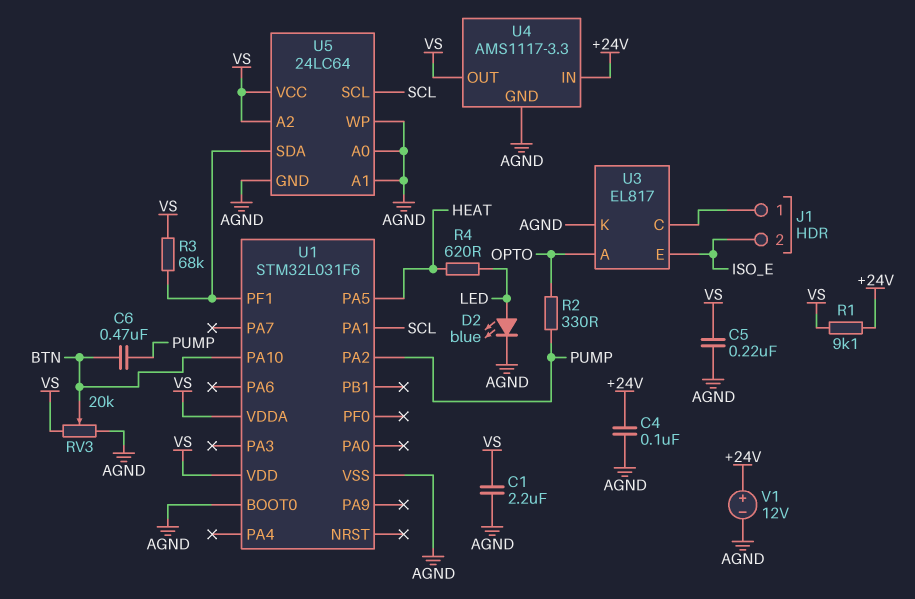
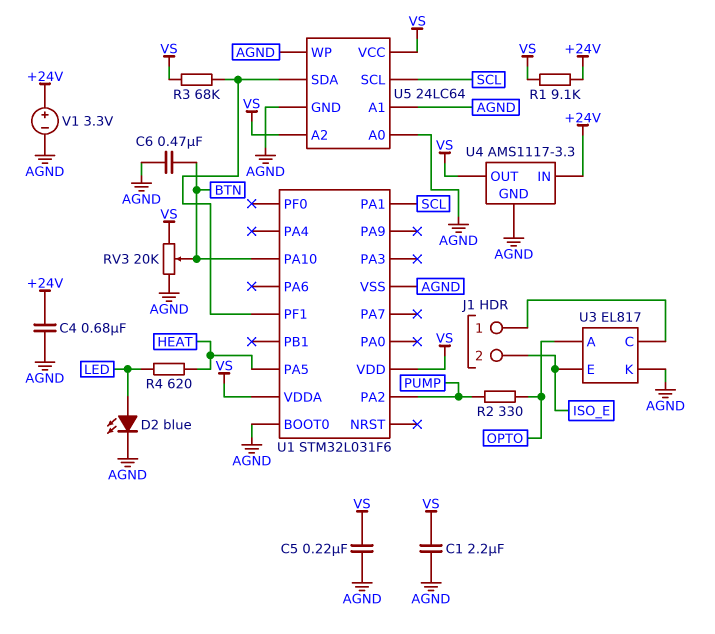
C4: 100nF (+24V, AGND) -> 680nF (+24V, AGND)
C6: 470nF (BTN, PUMP) -> 470nF (AGND, BTN)
V1: 12V (plus +24V, minus AGND) -> 3.3V (plus +24V, minus AGND)

